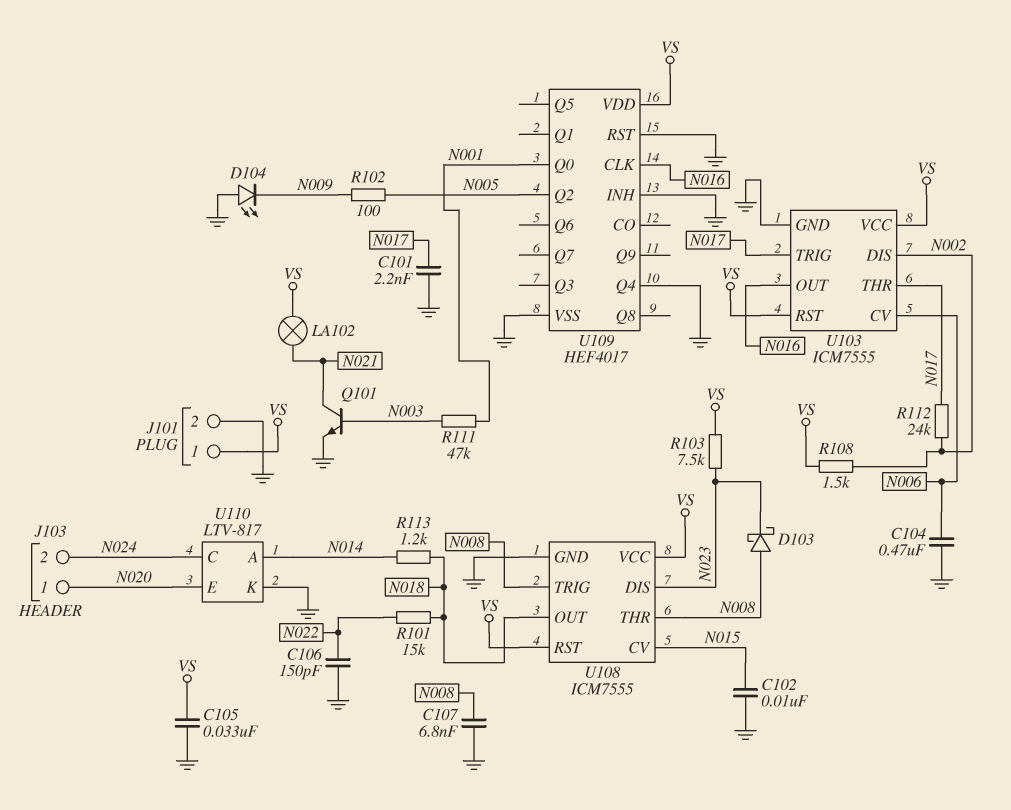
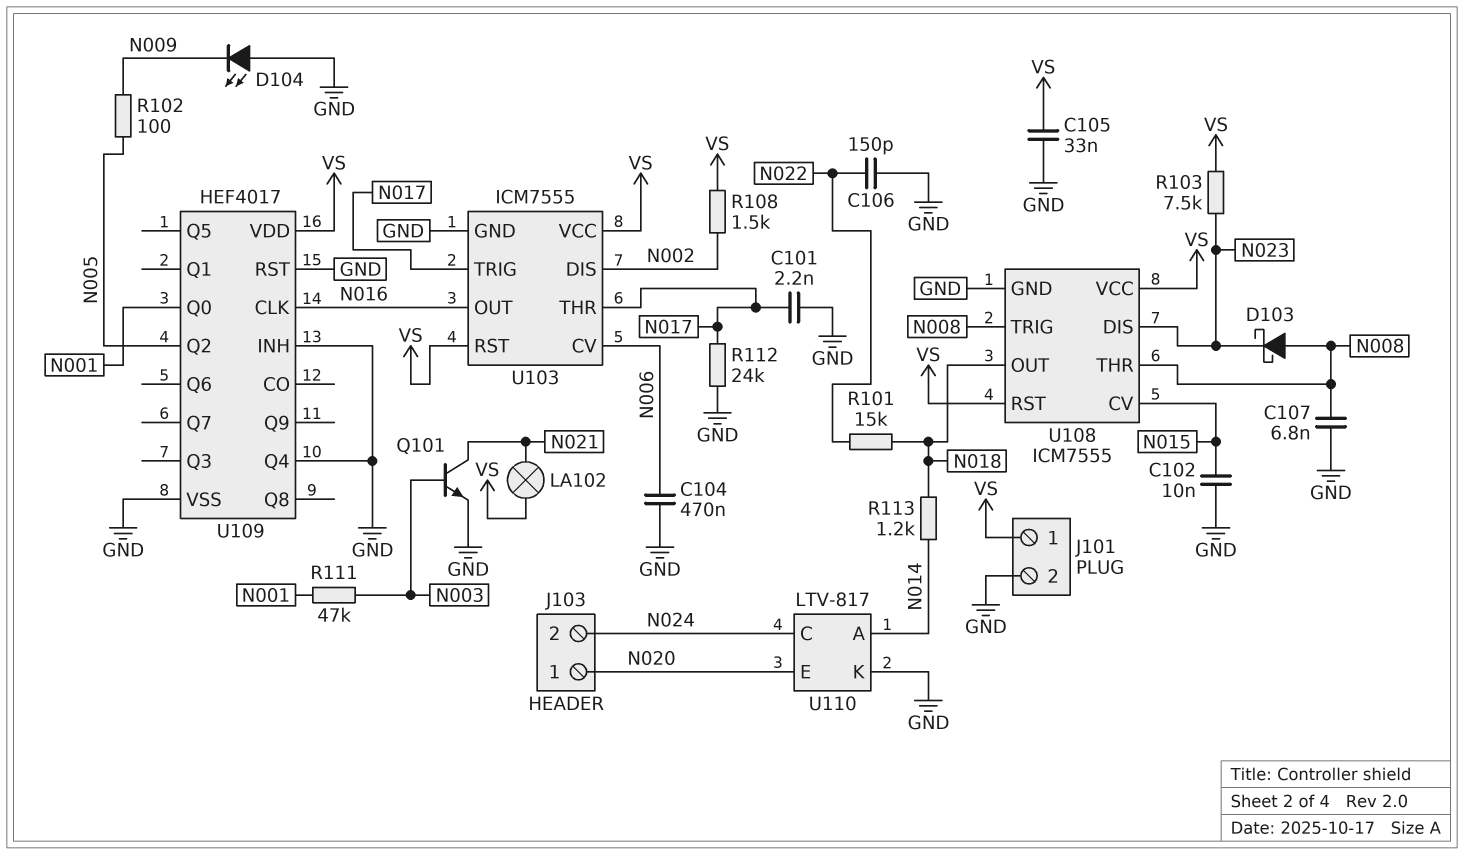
R112: 24k (N002, N017) -> 24k (GND, N017)

